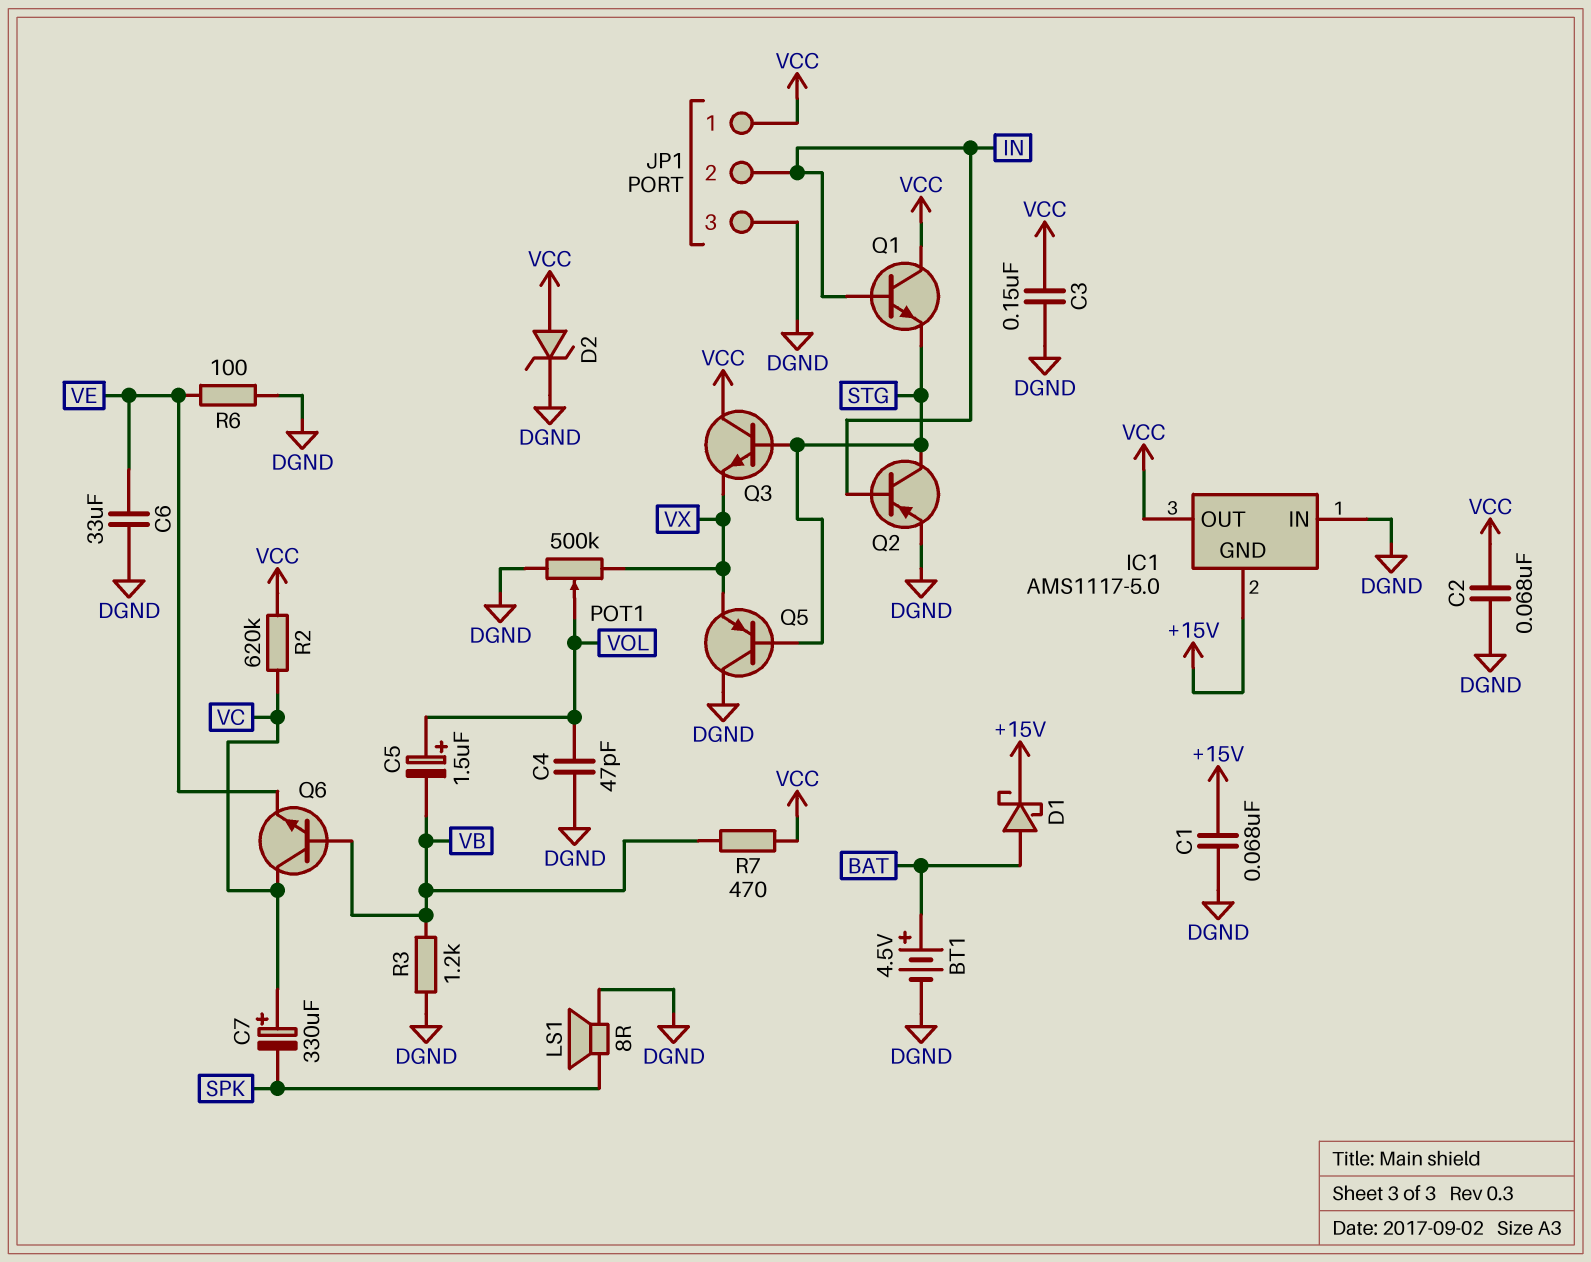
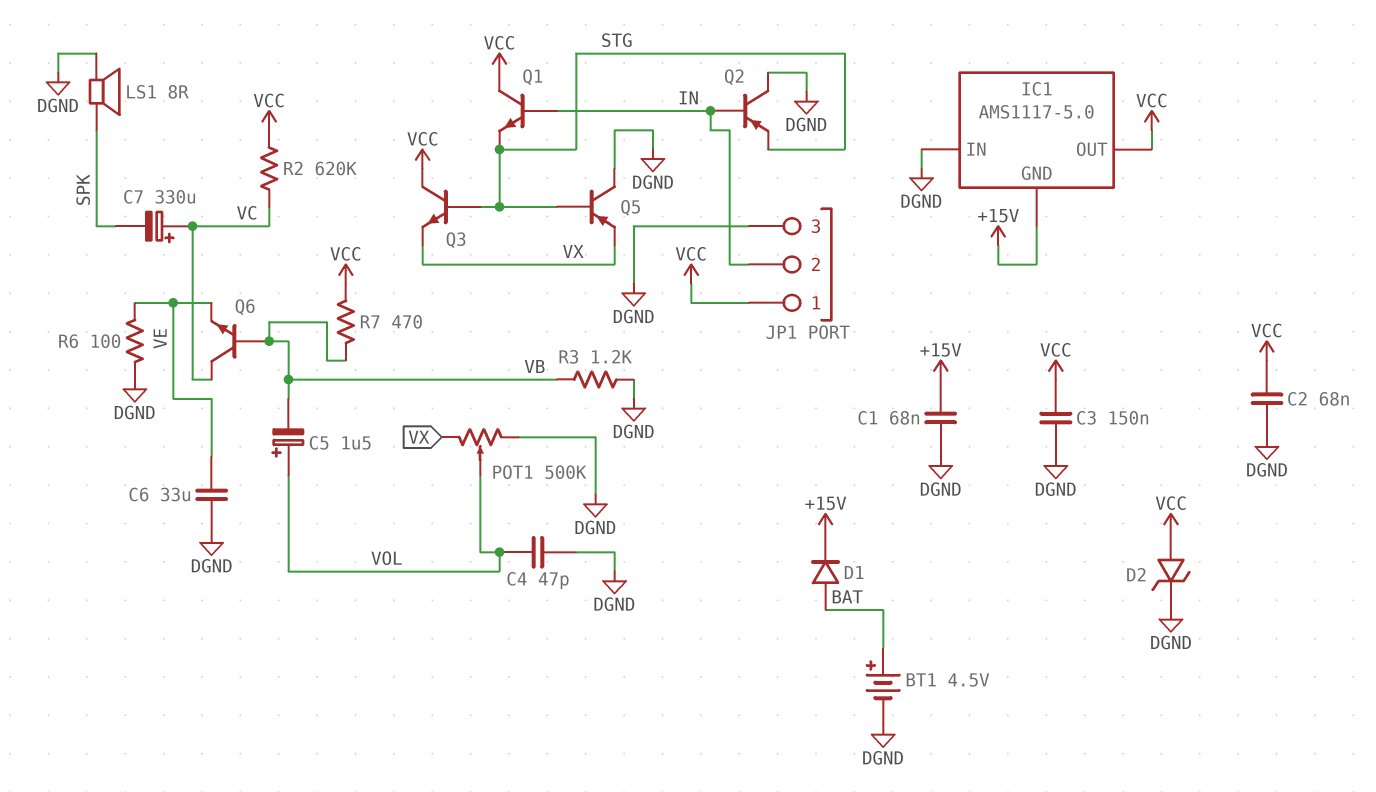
D1: schottky (A BAT, K +15V) -> diode (A BAT, K +15V)
Q2: PNP (B IN, C STG, E DGND) -> PNP (B IN, C DGND, E STG)

